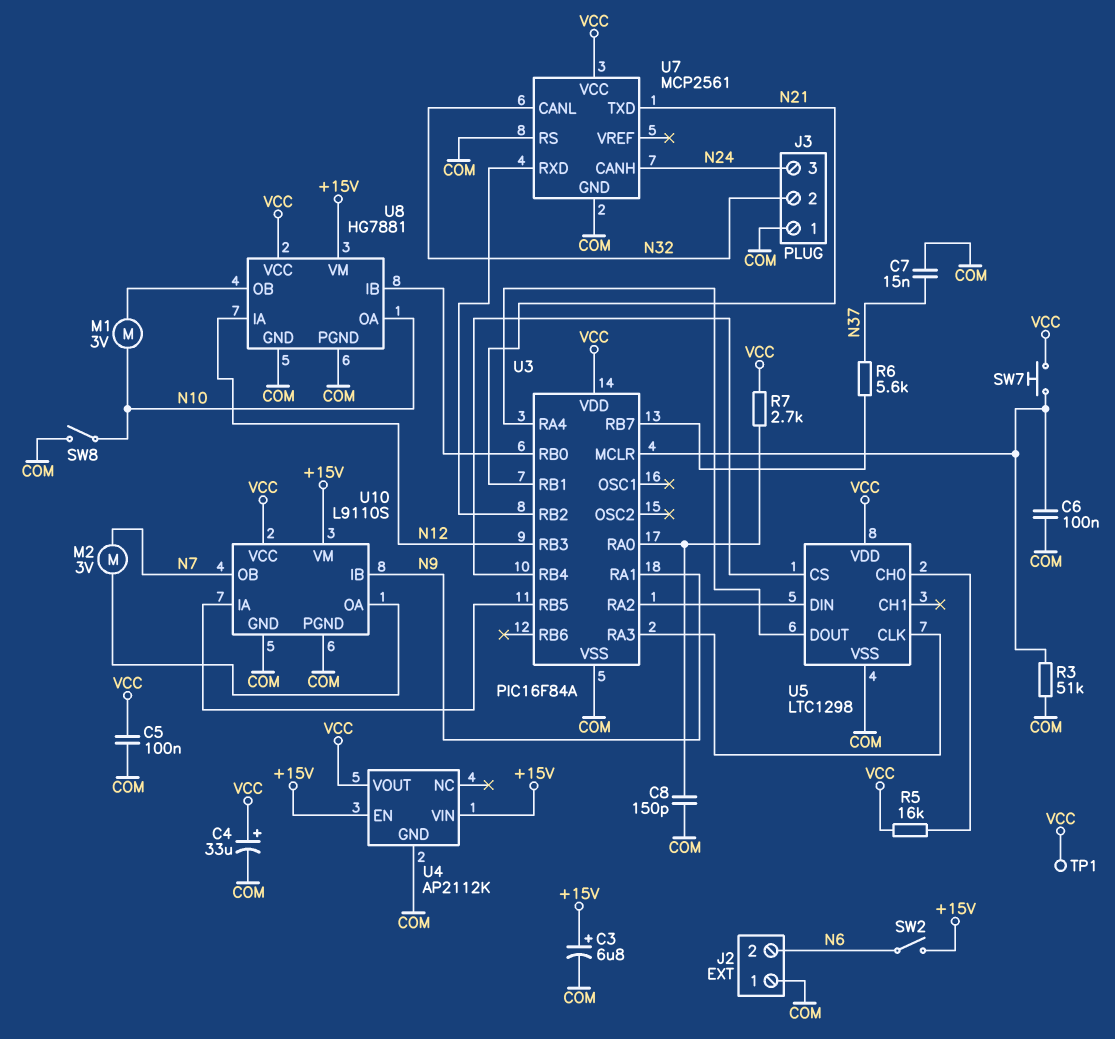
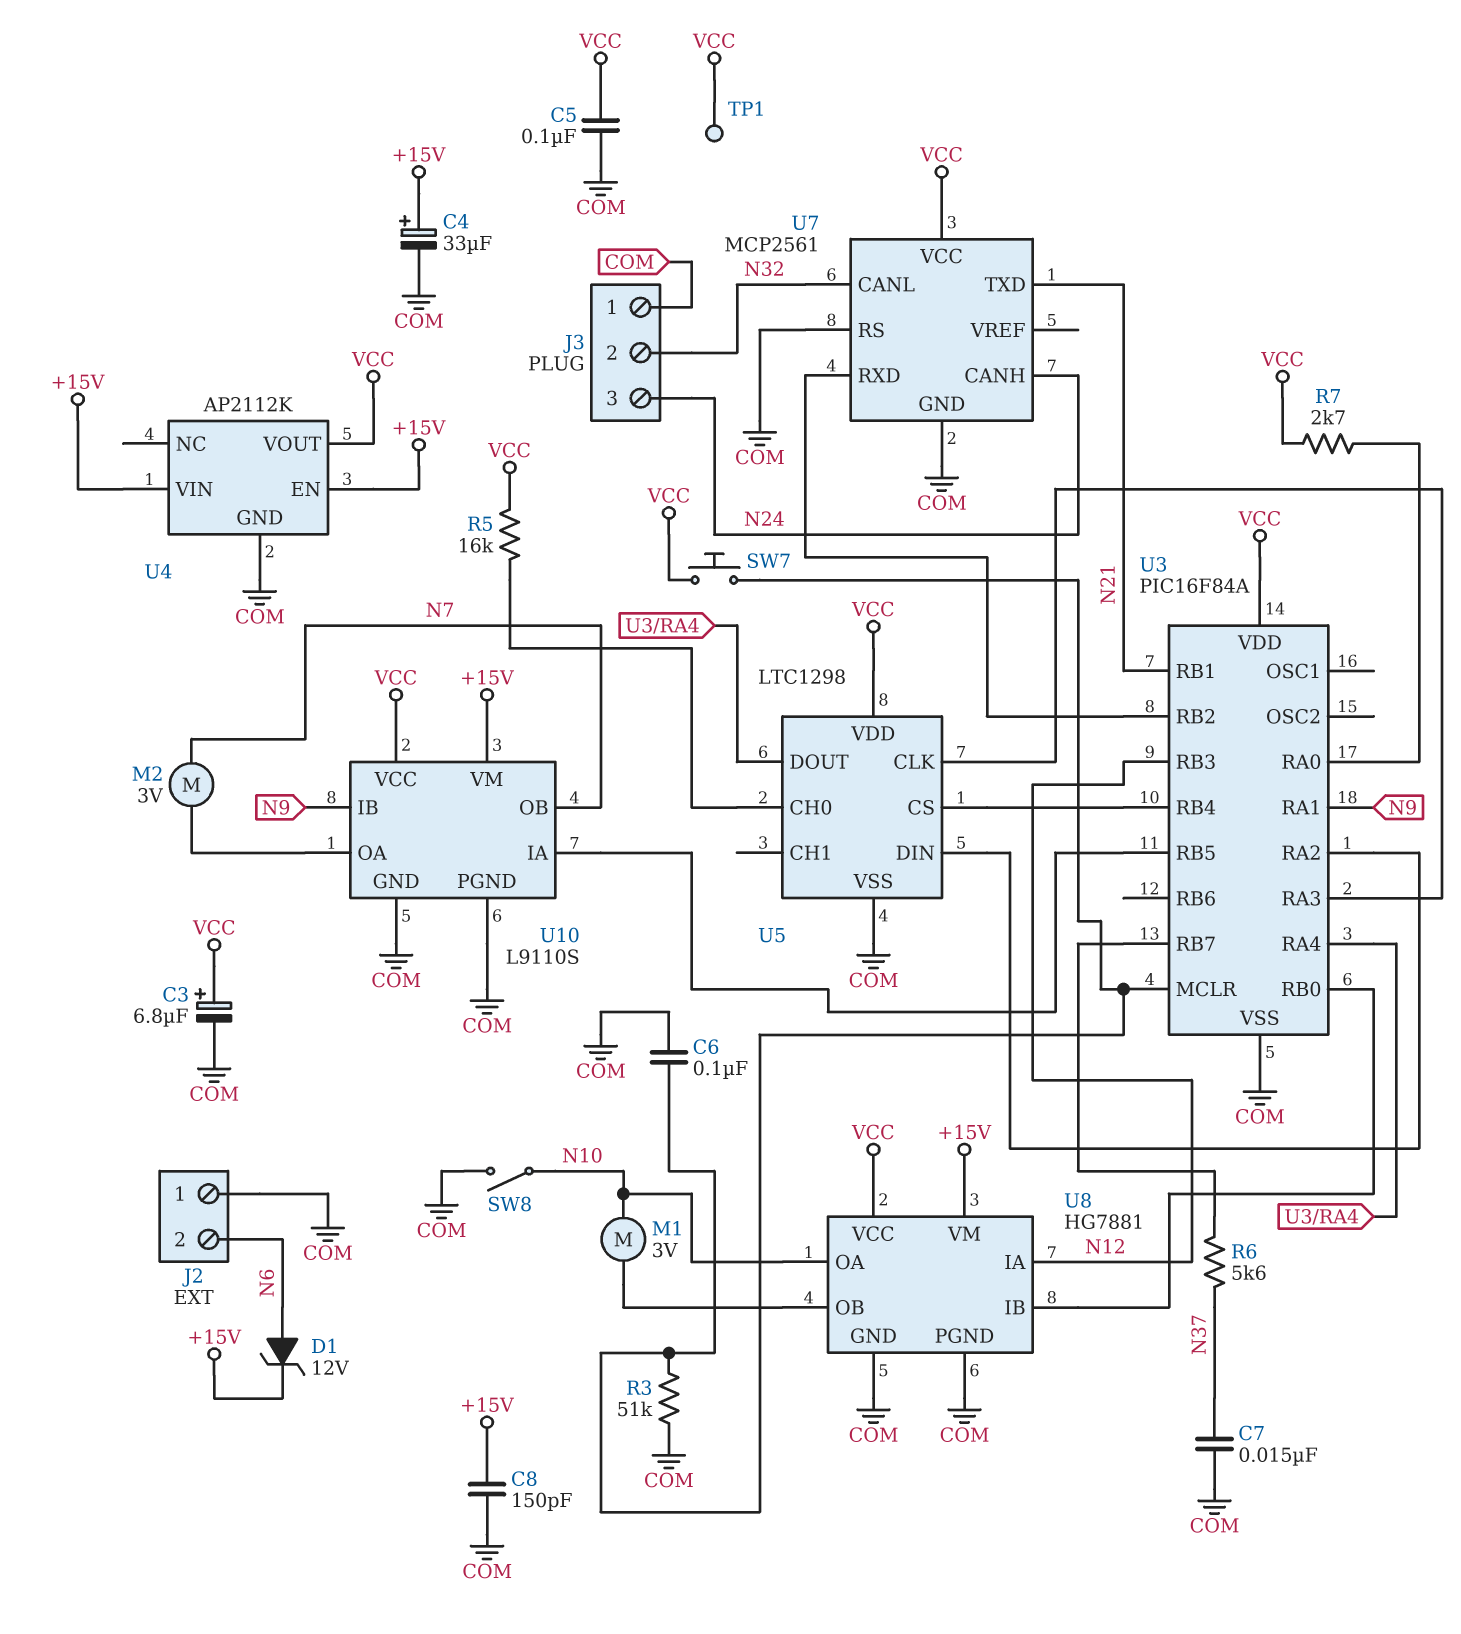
C3: 6.8uF (plus +15V, minus COM) -> 6.8uF (plus VCC, minus COM)
C4: 33uF (plus VCC, minus COM) -> 33uF (plus +15V, minus COM)
C8: 150pF (COM, U3/RA0) -> 150pF (+15V, COM)
D1: none -> zener 12V (A N6, K +15V)
SW2: switch (+15V, N6) -> none

